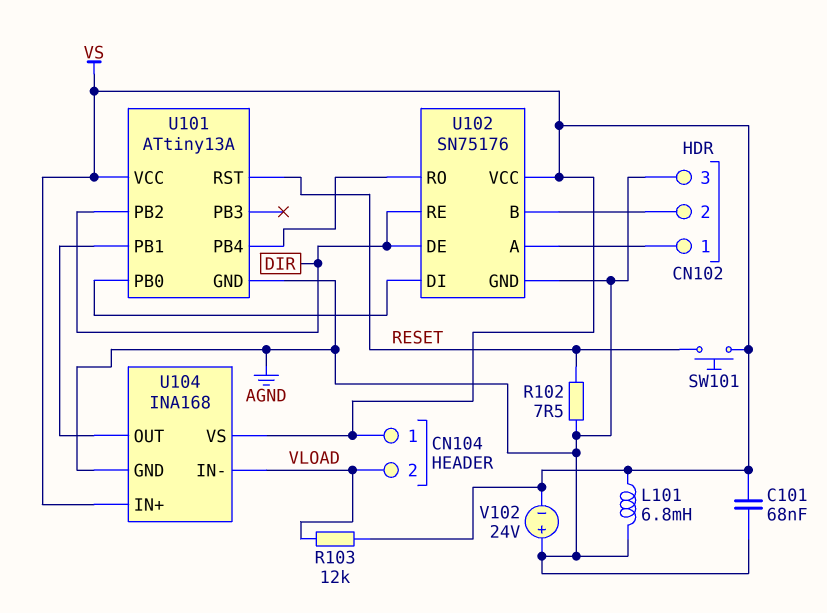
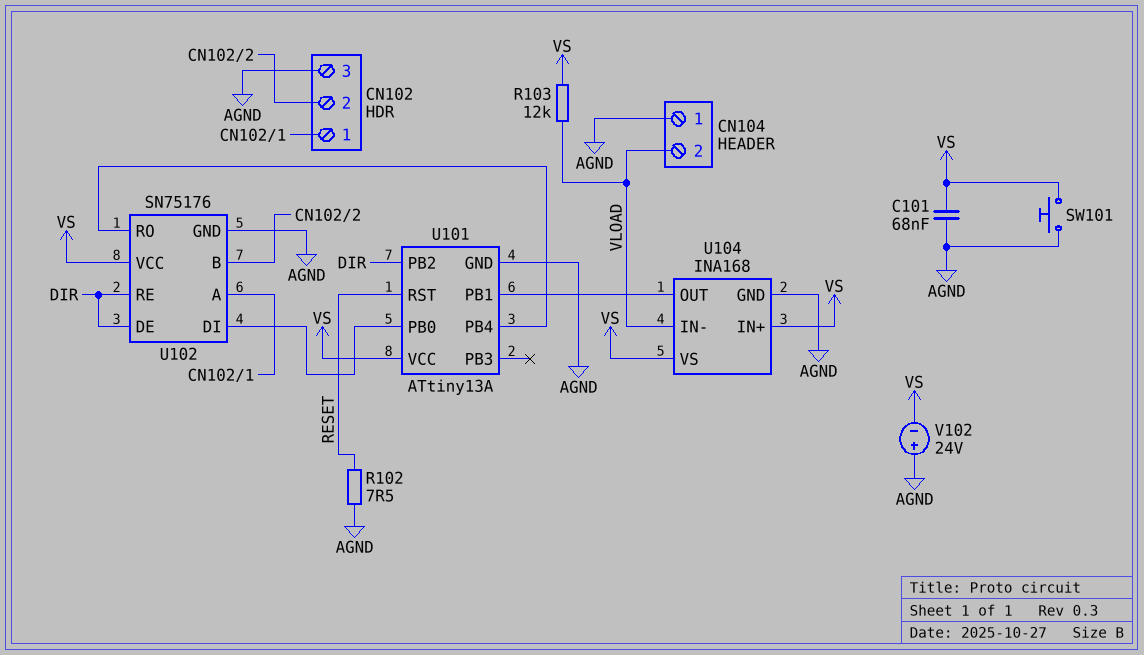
CN104 pin 1: VS -> AGND
L101: 6.8mH (AGND, VS) -> none
SW101: button (RESET, VS) -> button (AGND, VS)

